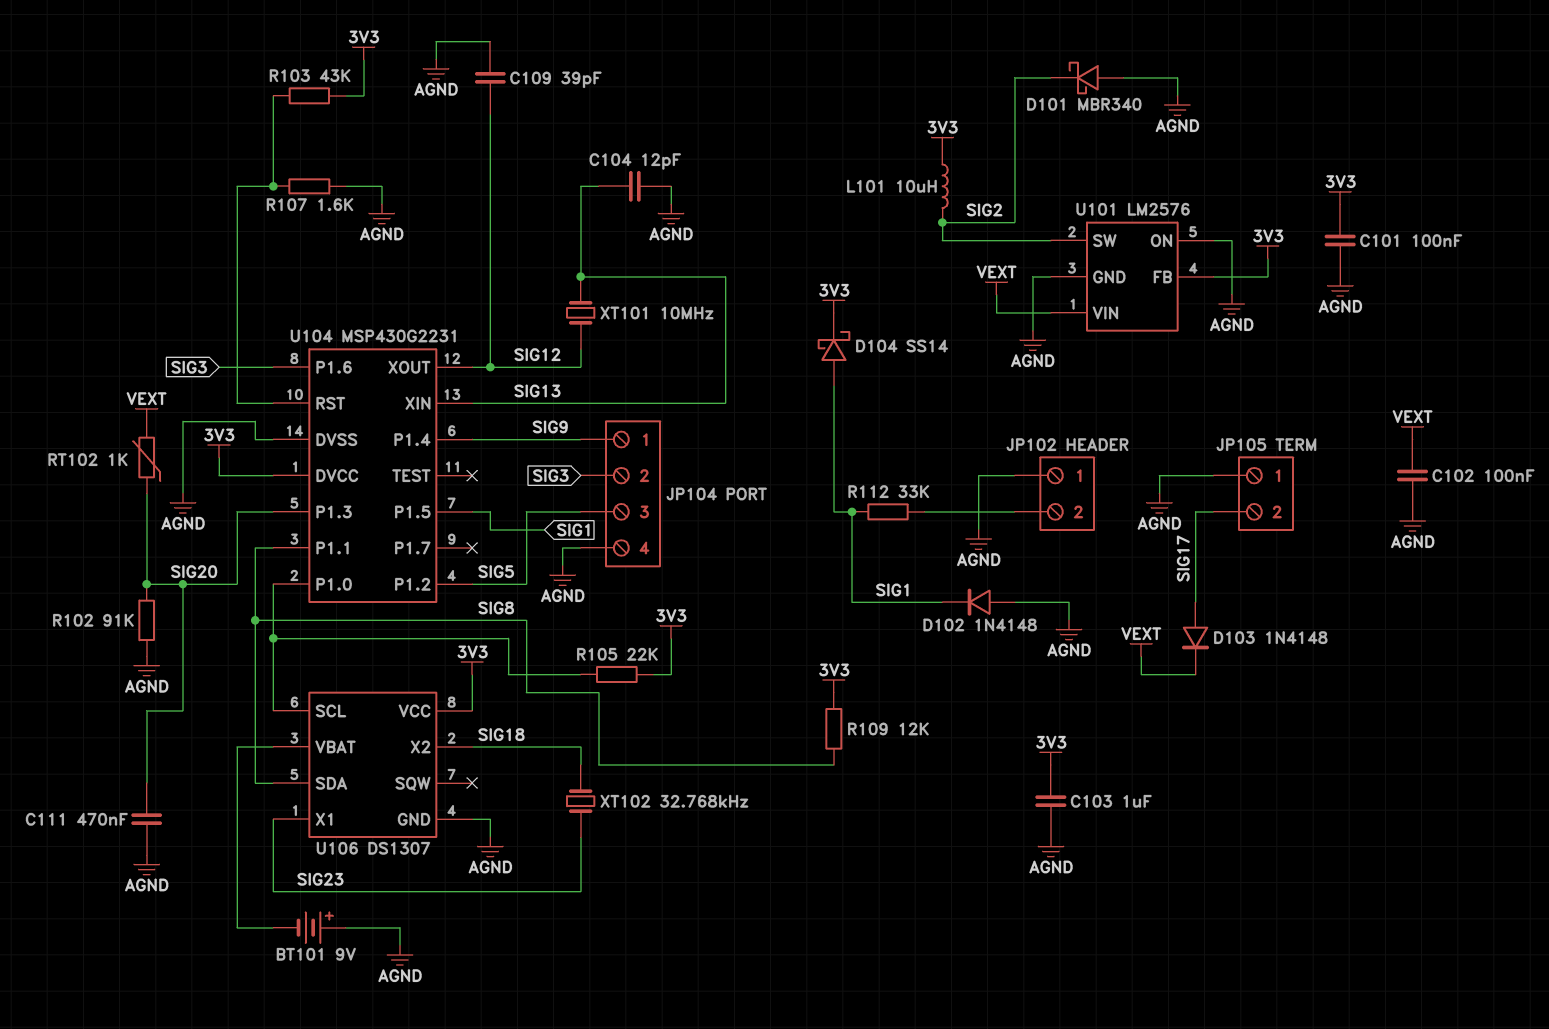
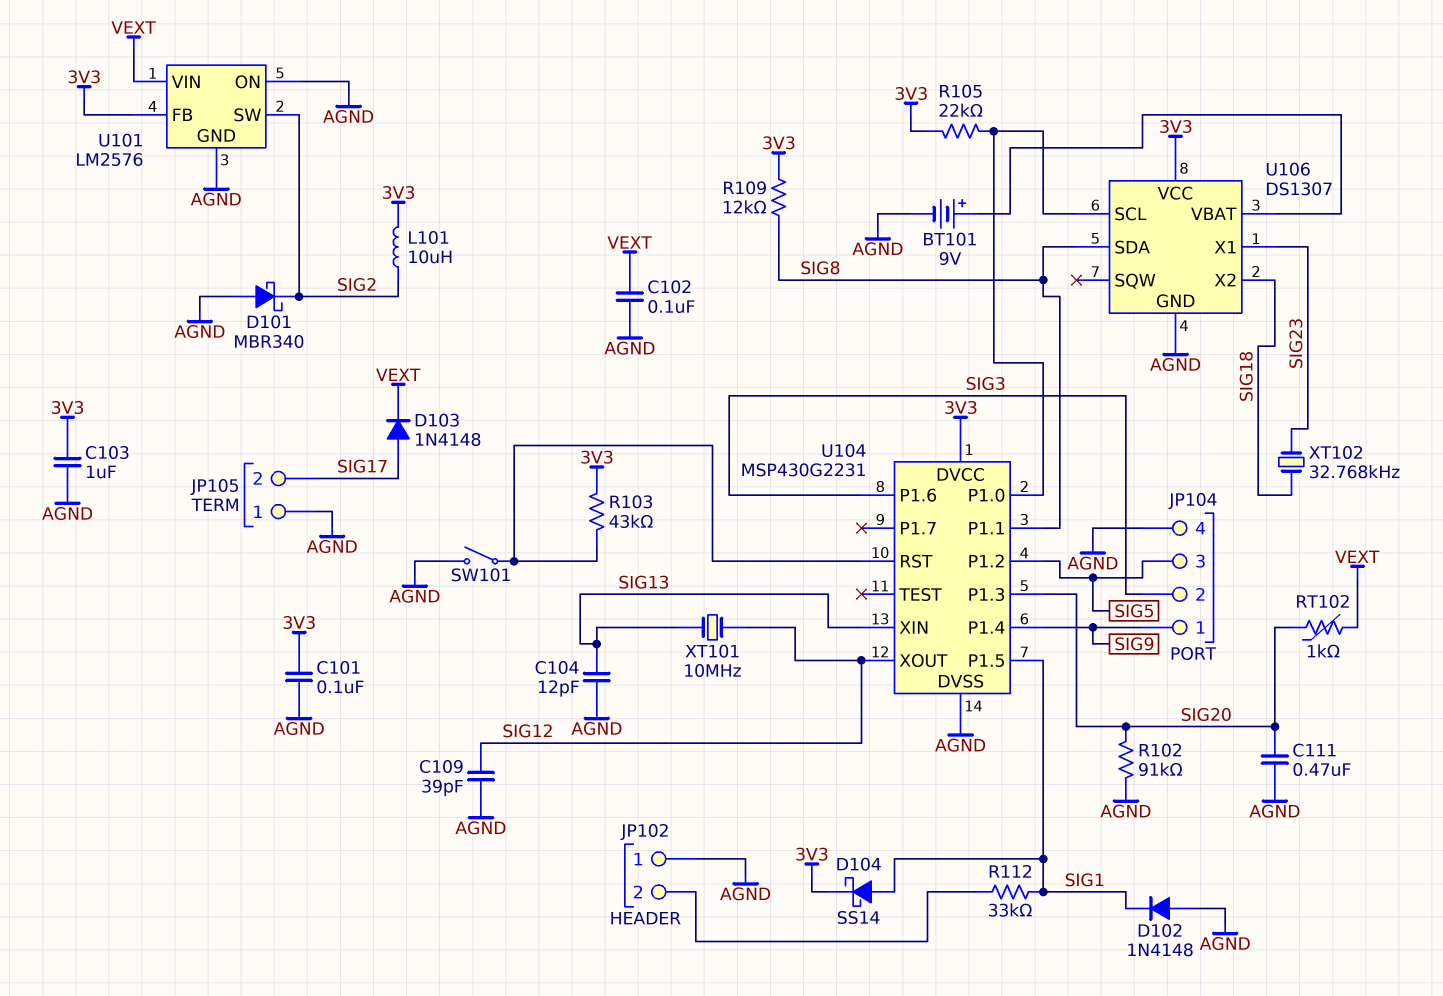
BT101: 9V (plus AGND, minus U106/VBAT) -> 9V (plus U106/VBAT, minus AGND)
R107: 1.6k (AGND, U104/RST) -> none
SW101: none -> switch (AGND, U104/RST)

